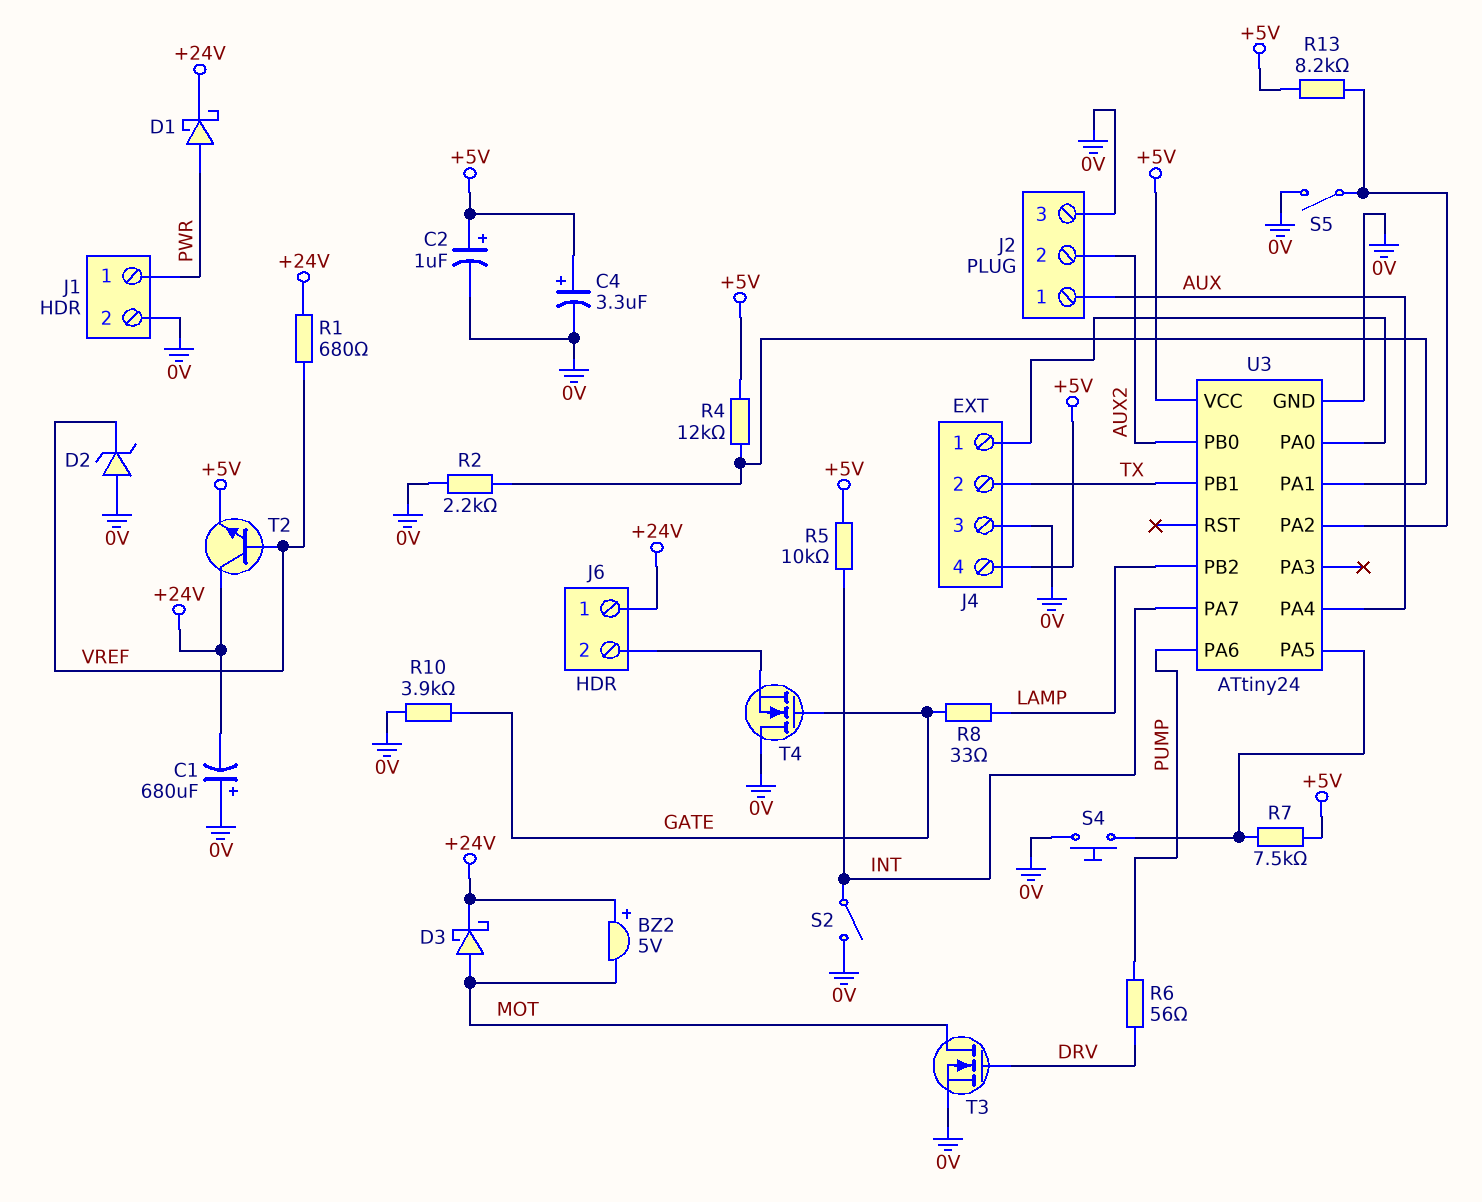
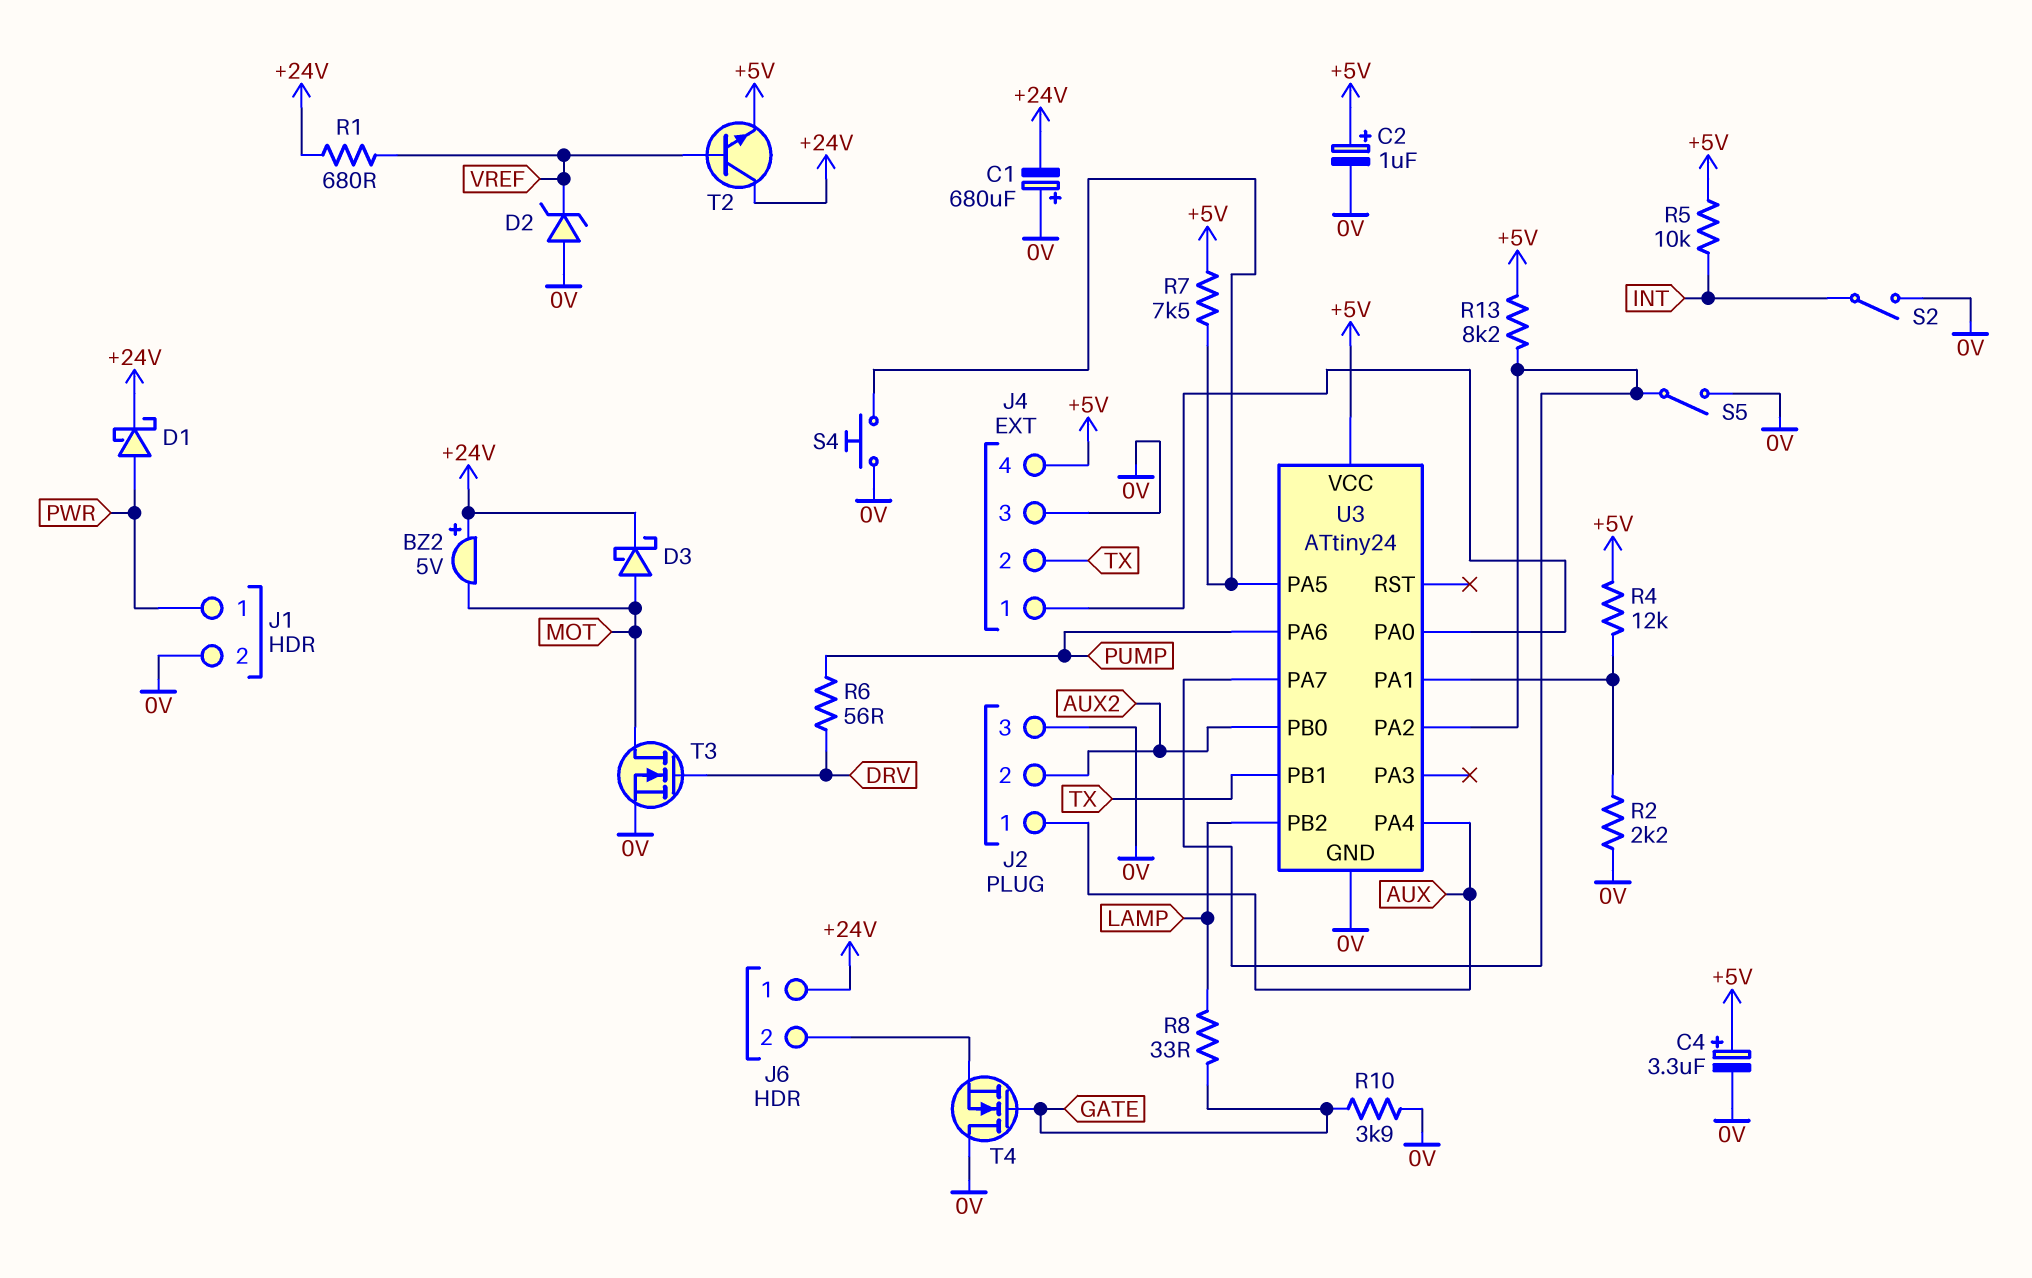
U3 pin PA7: INT -> U3/PA2

